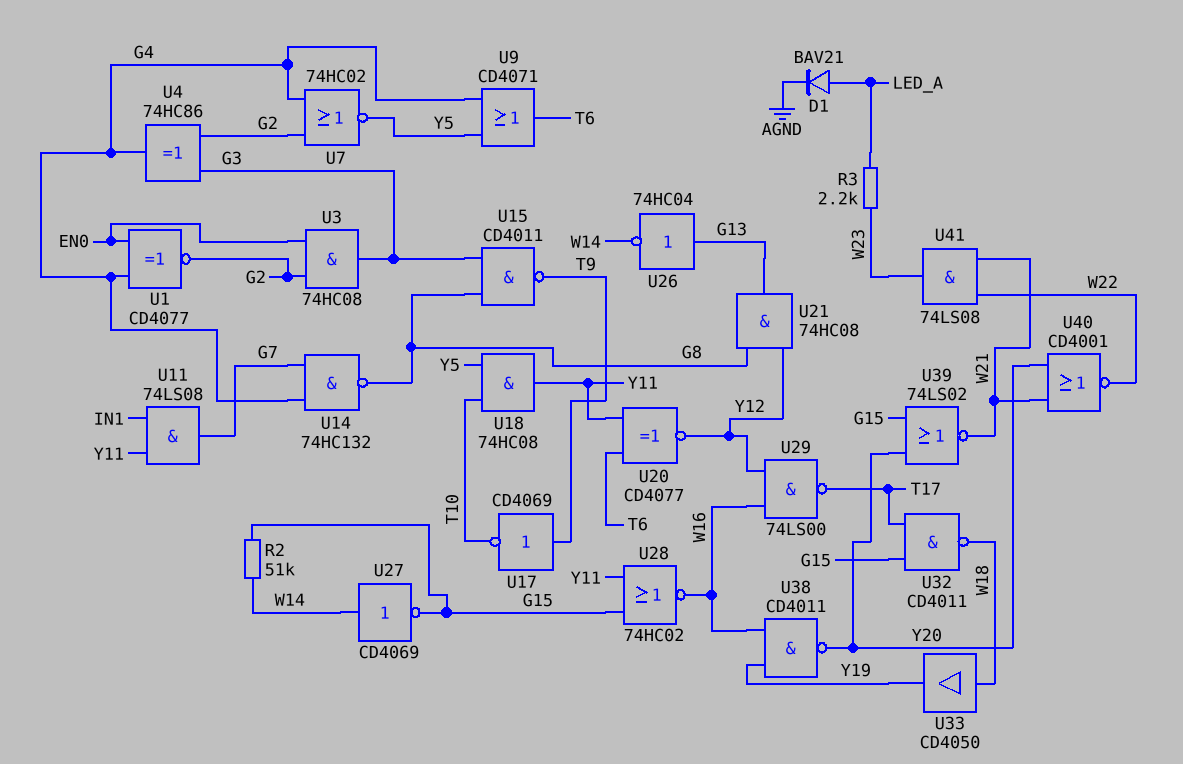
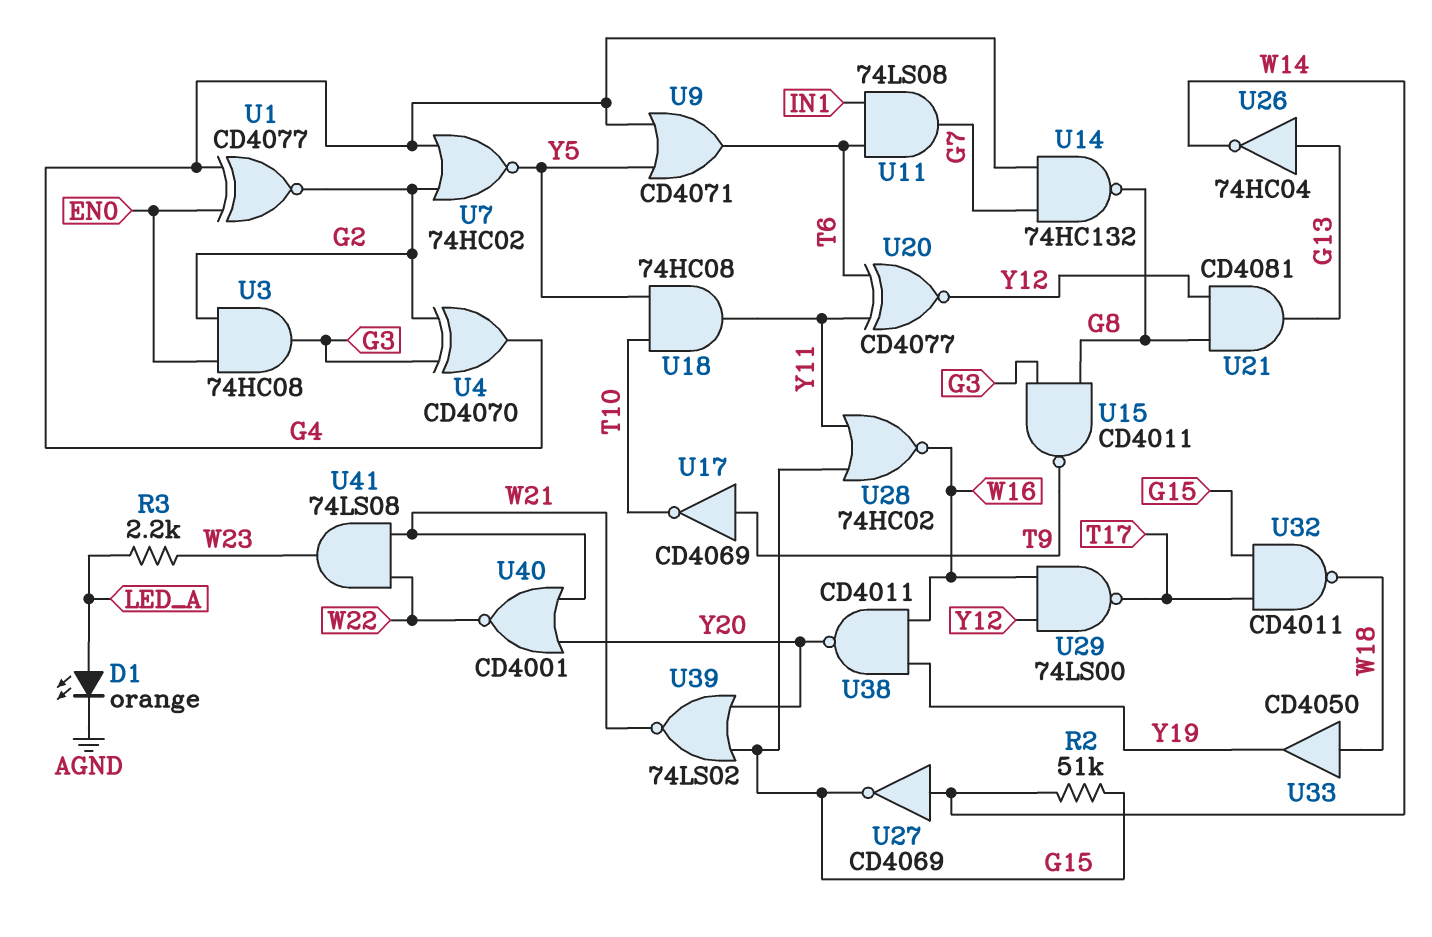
D1: diode BAV21 (A LED_A, K AGND) -> LED orange (A LED_A, K AGND)
U4: XOR 74HC86 (in G2, in G3, out G4) -> XOR CD4070 (in G2, in G3, out G4)
U11: AND 74LS08 (in IN1, in Y11, out G7) -> AND 74LS08 (in IN1, in T6, out G7)
U21: AND 74HC08 (in G8, in Y12, out G13) -> AND CD4081 (in G8, in Y12, out G13)

